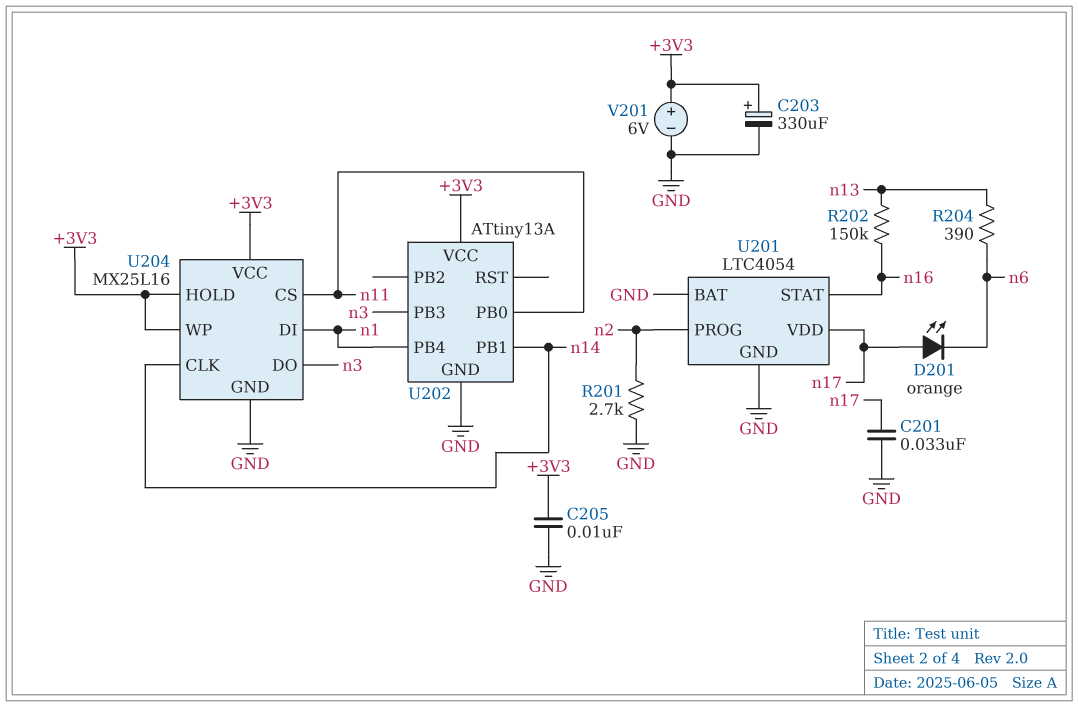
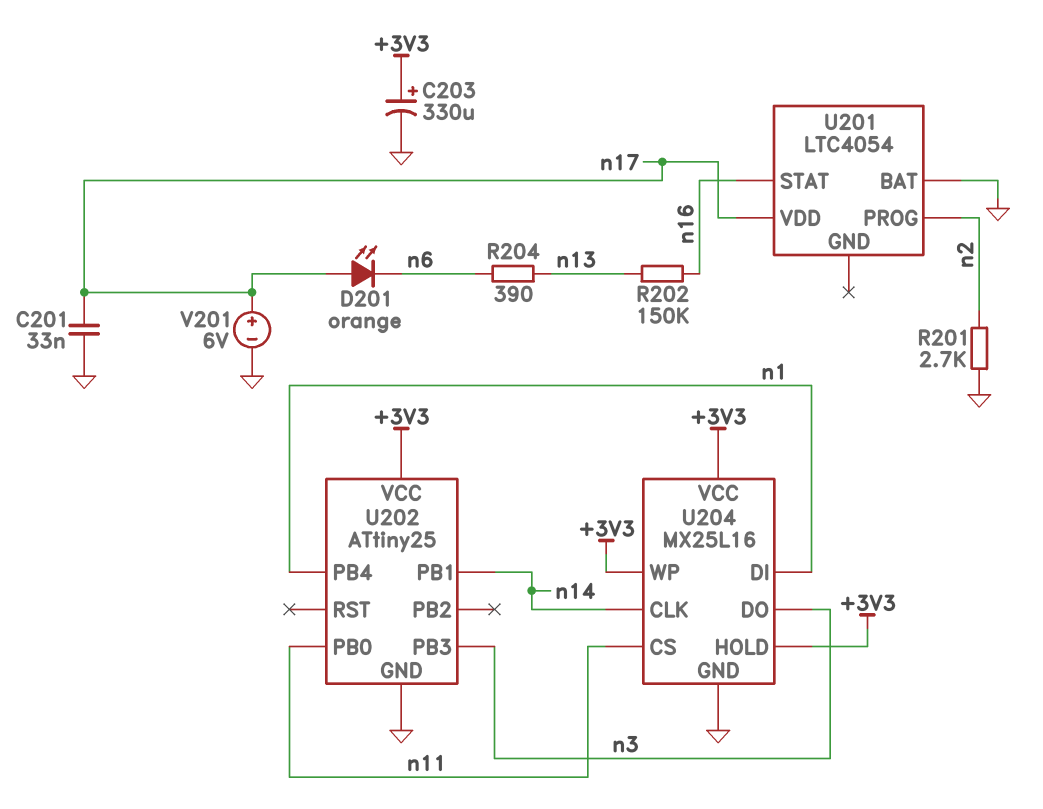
C205: 10nF (+3V3, GND) -> none
U201 pin GND: GND -> none
U202: ATtiny13A -> ATtiny25
V201: 6V (plus +3V3, minus GND) -> 6V (plus n17, minus GND)

